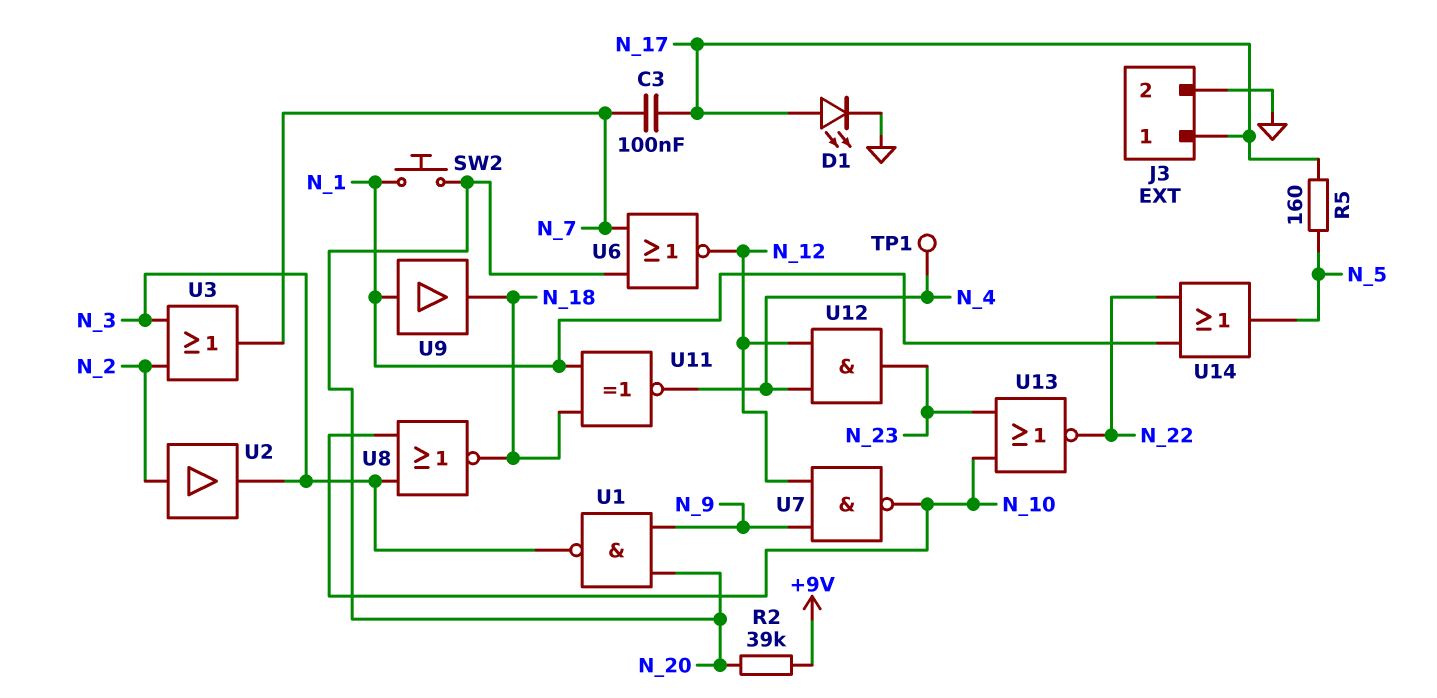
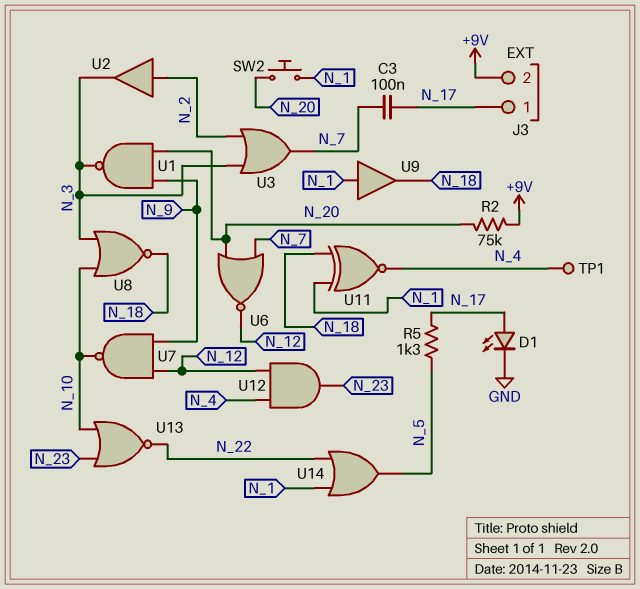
J3 pin 2: GND -> +9V
R2: 39k (+9V, N_20) -> 75k (+9V, N_20)
R5: 160 (N_5, N_17) -> 1.3k (N_5, N_17)

